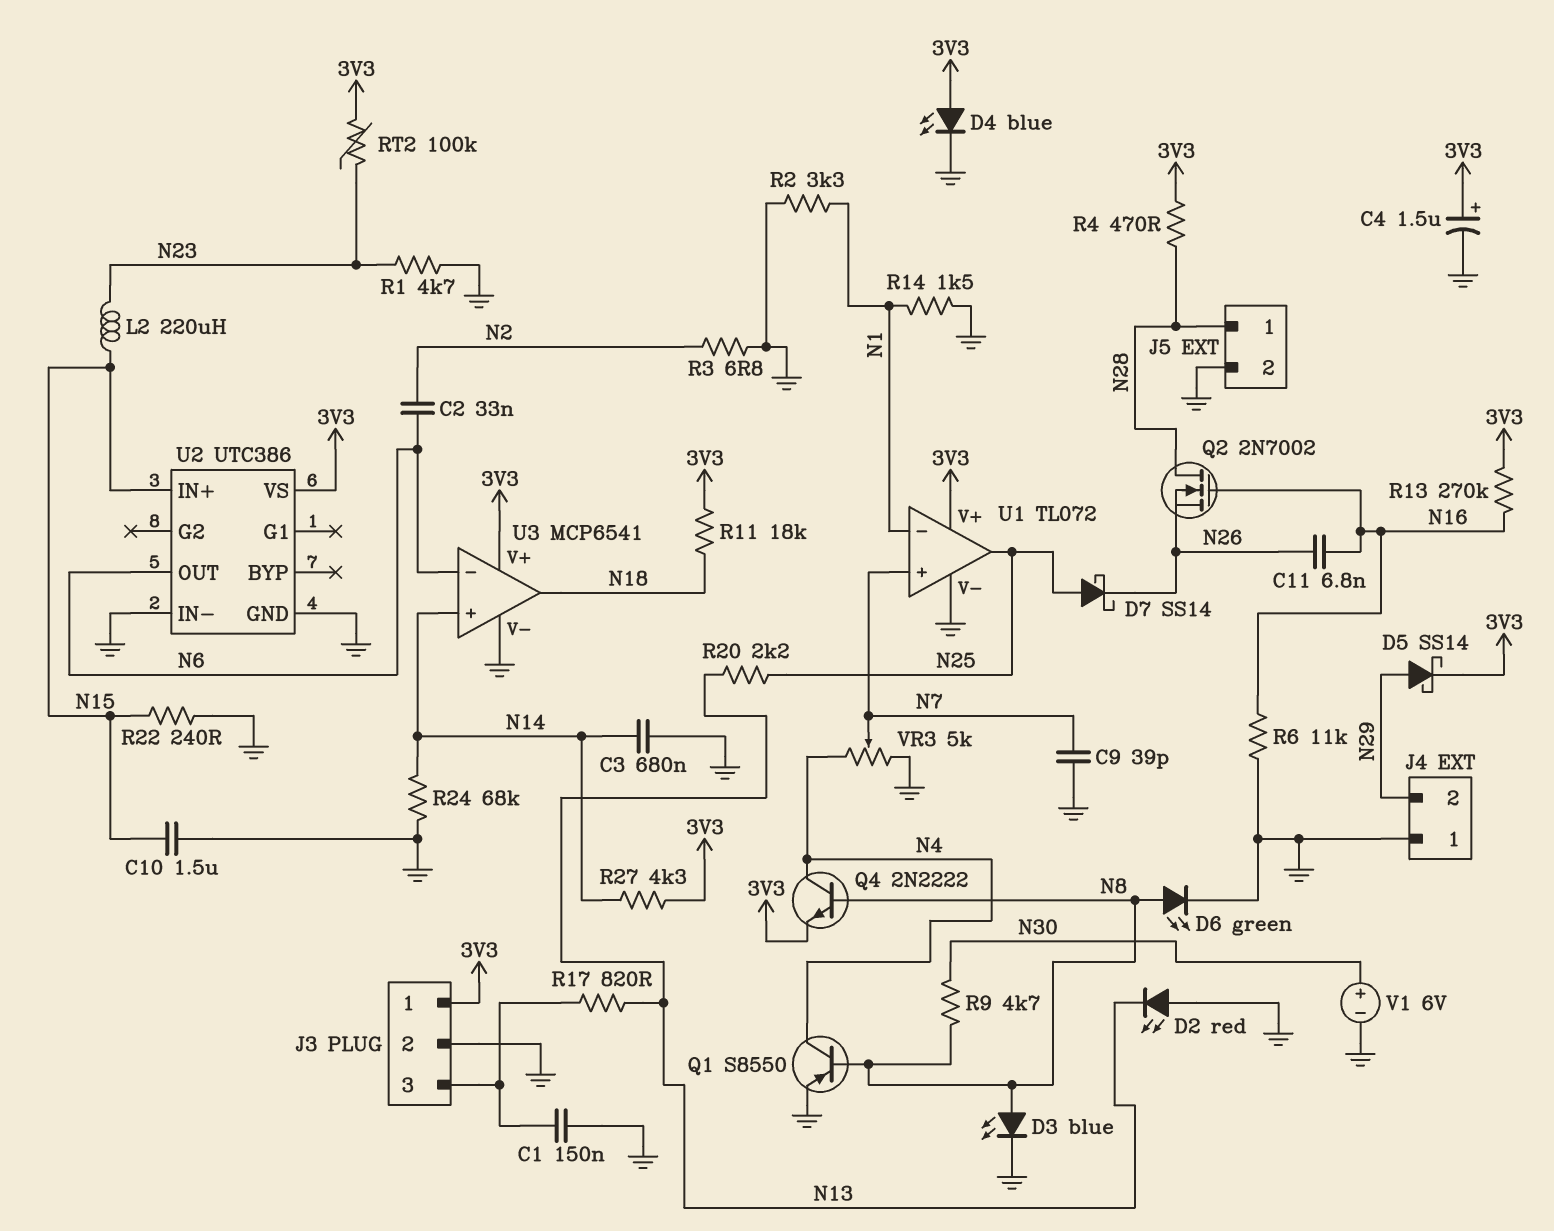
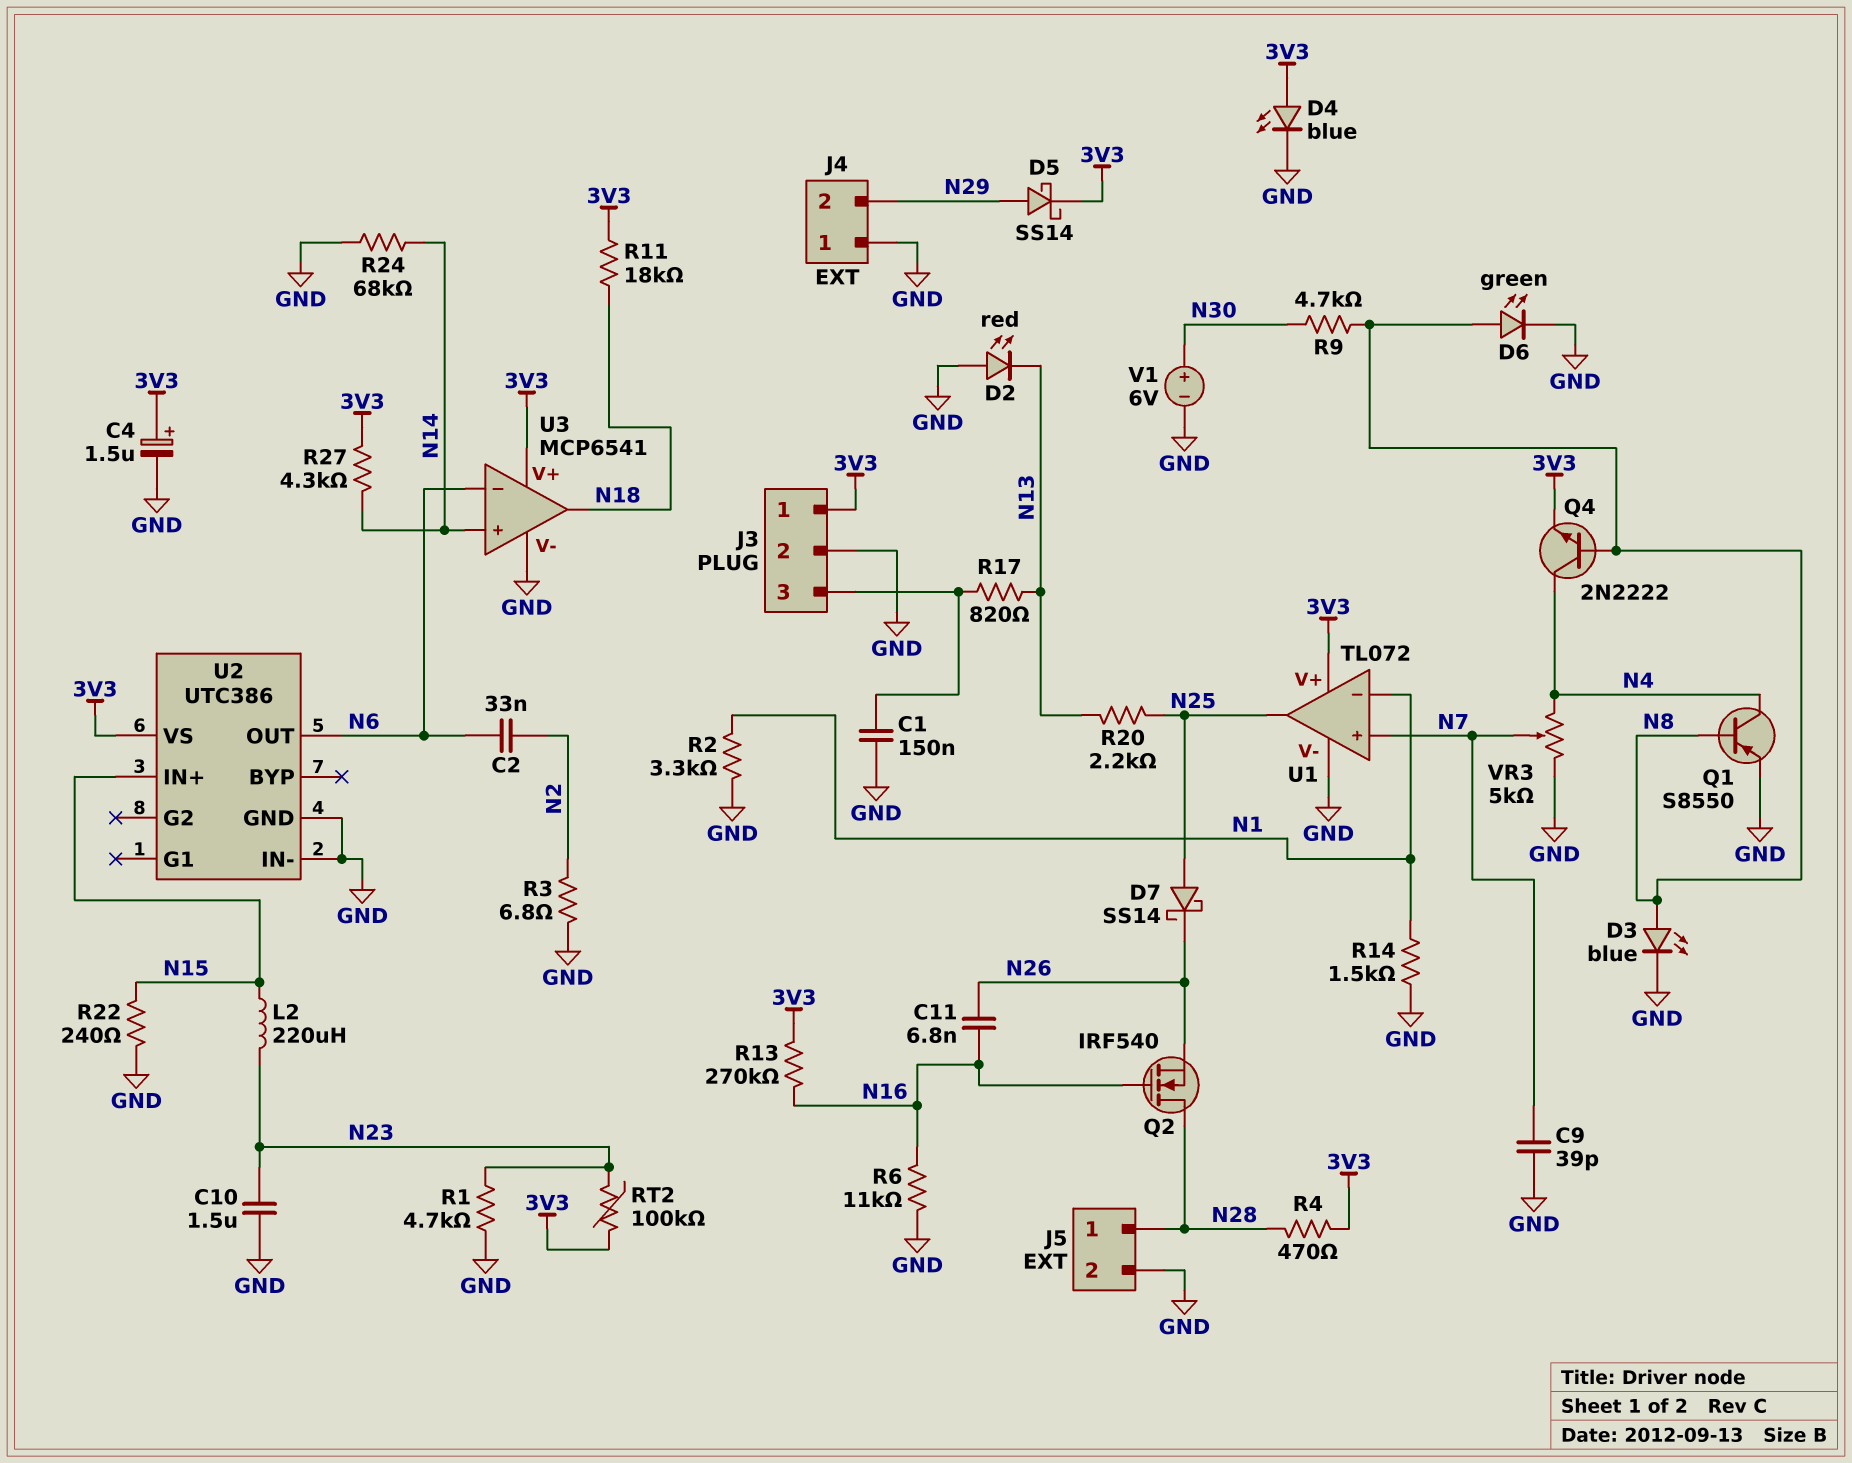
C3: 680nF (GND, N14) -> none
C10: 1.5uF (GND, N15) -> 1.5uF (GND, N23)
Q2: NMOS 2N7002 (G N16, D N28, S N26) -> NMOS IRF540 (G N16, D N28, S N26)

